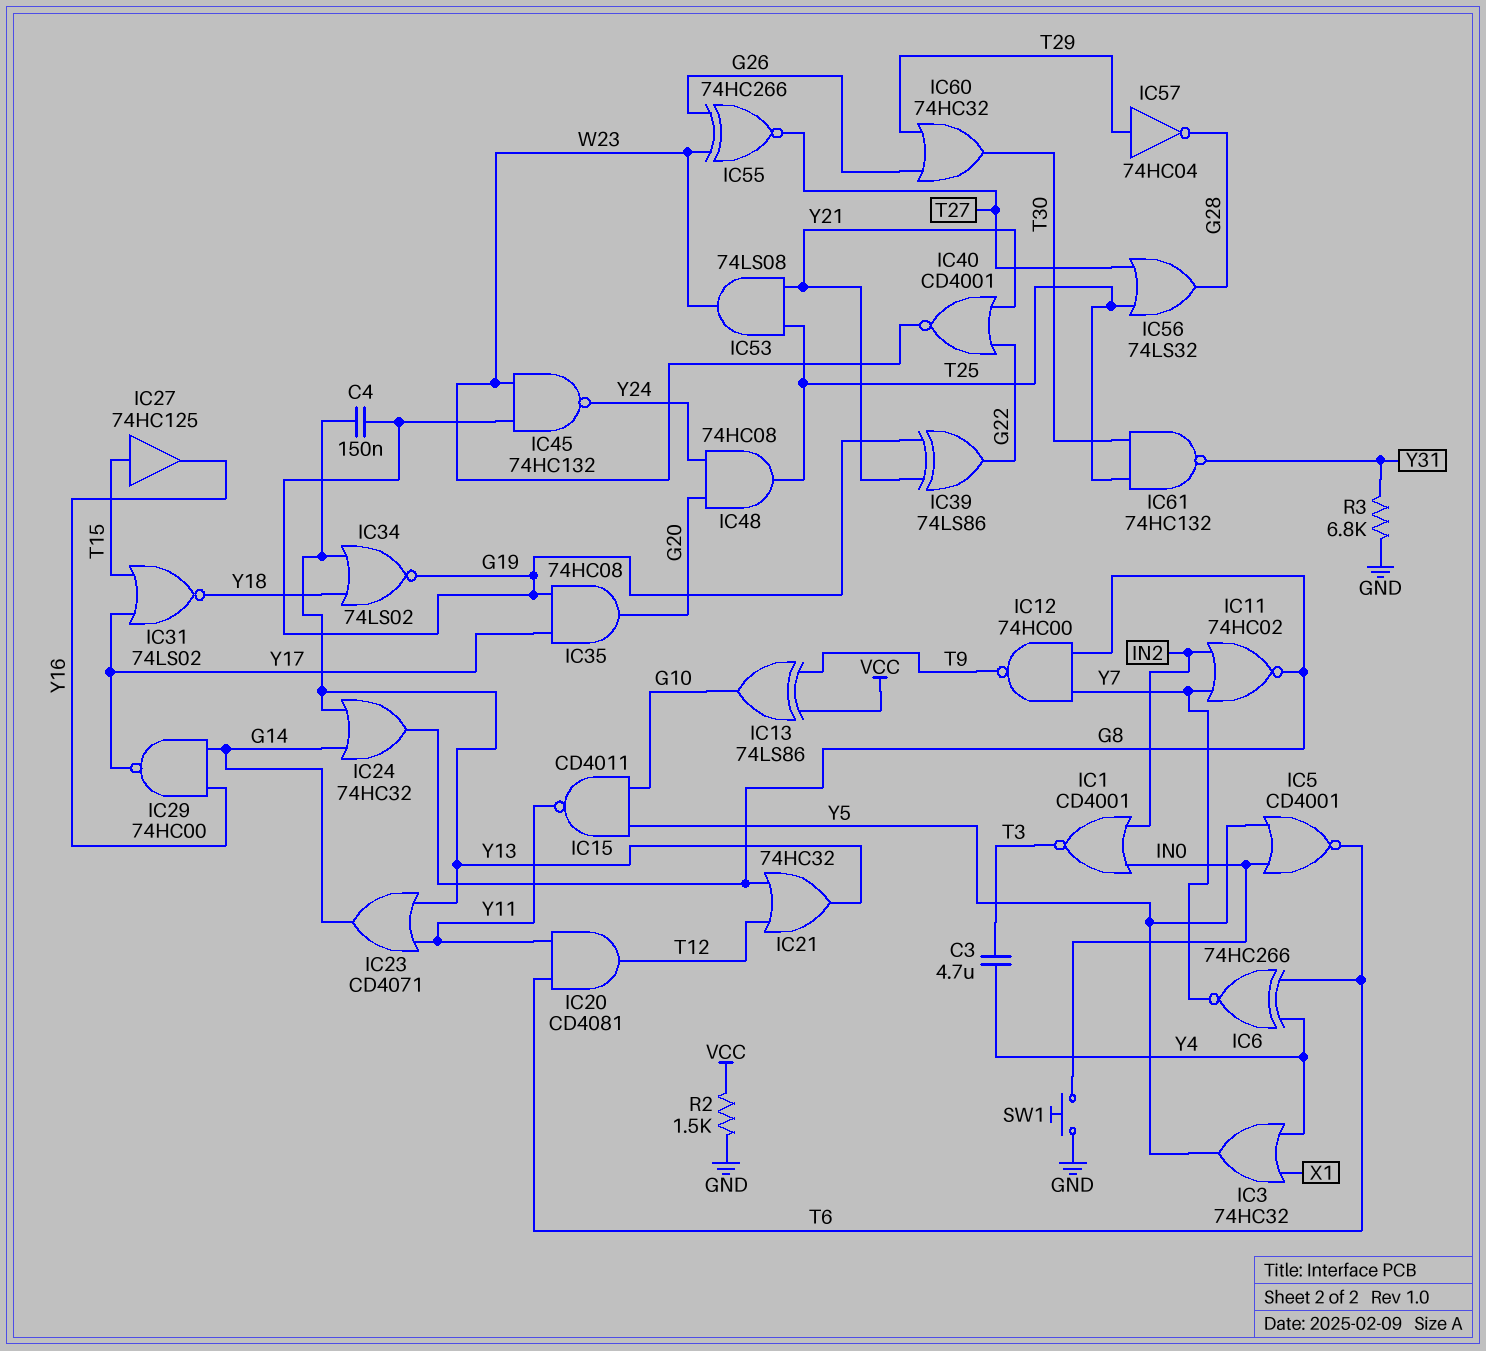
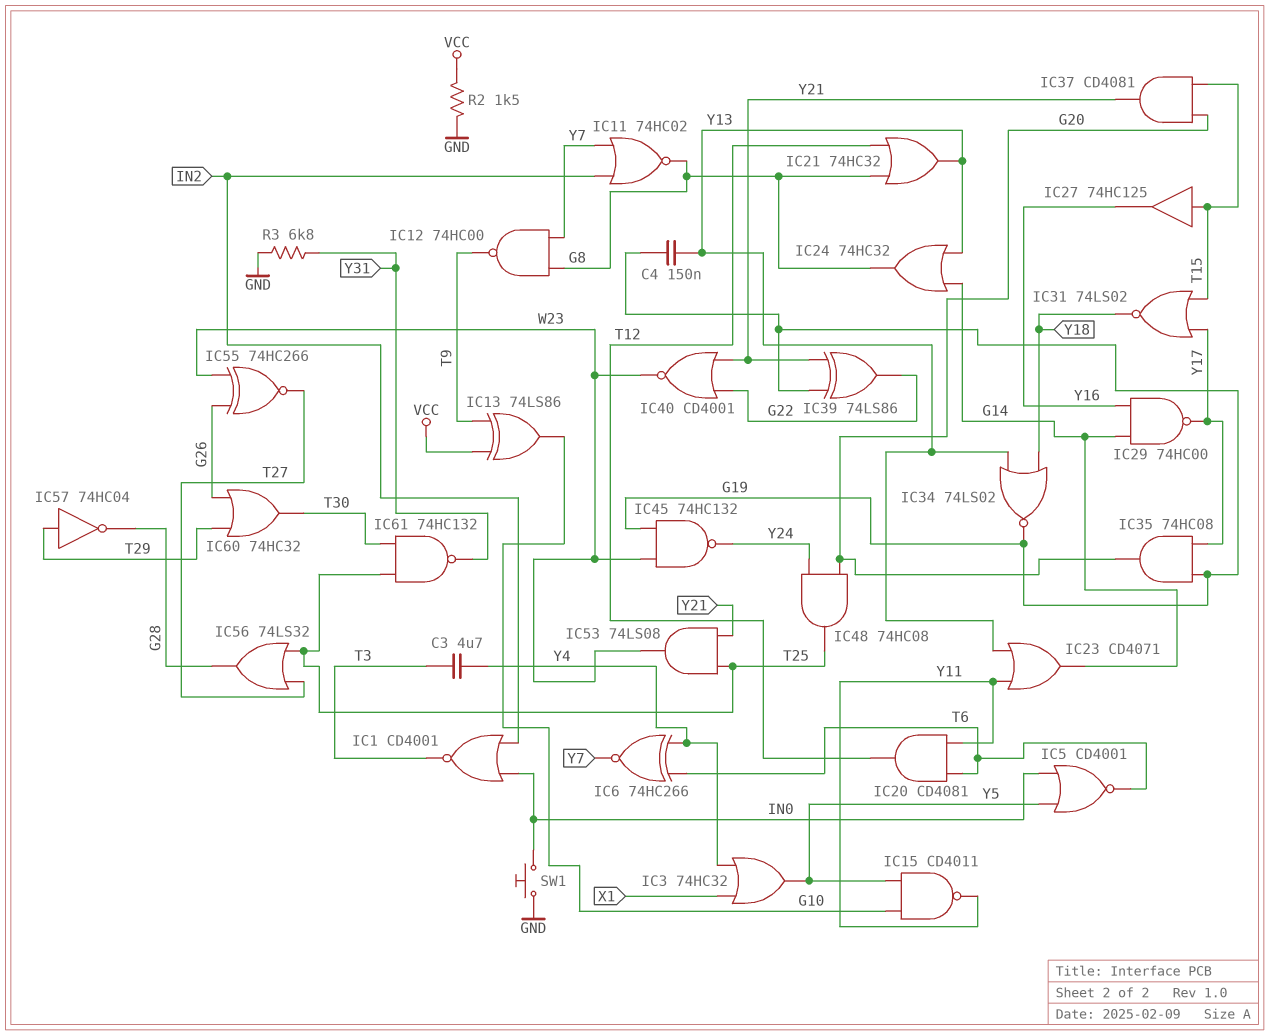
IC37: none -> AND CD4081 (in G20, in T15, out Y21)

